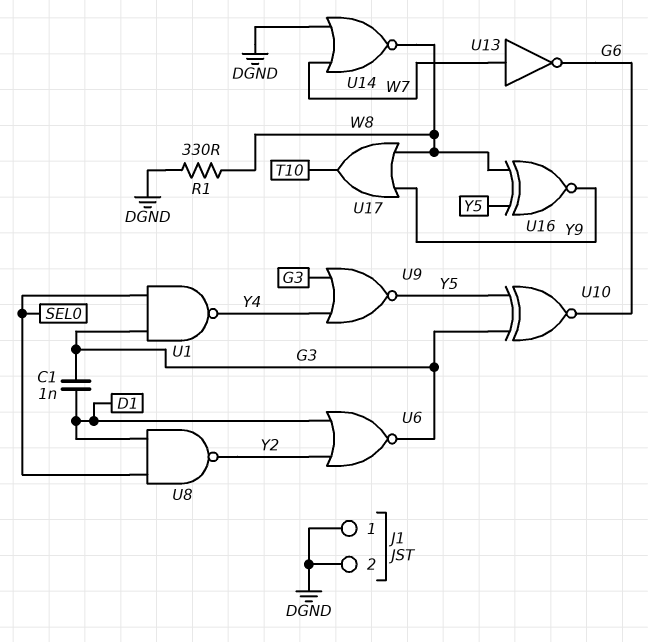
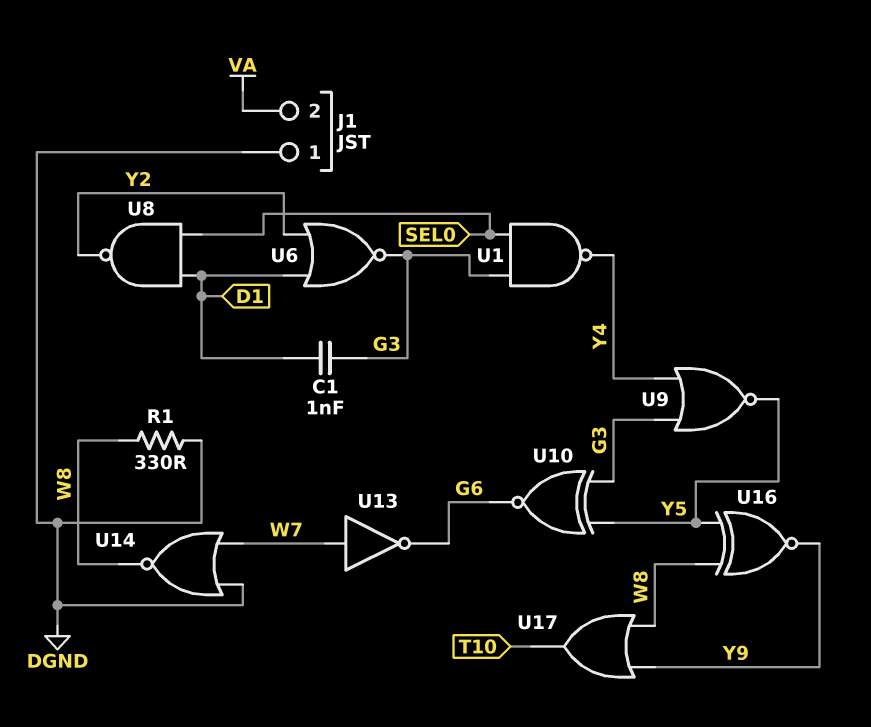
J1 pin 2: DGND -> VA

